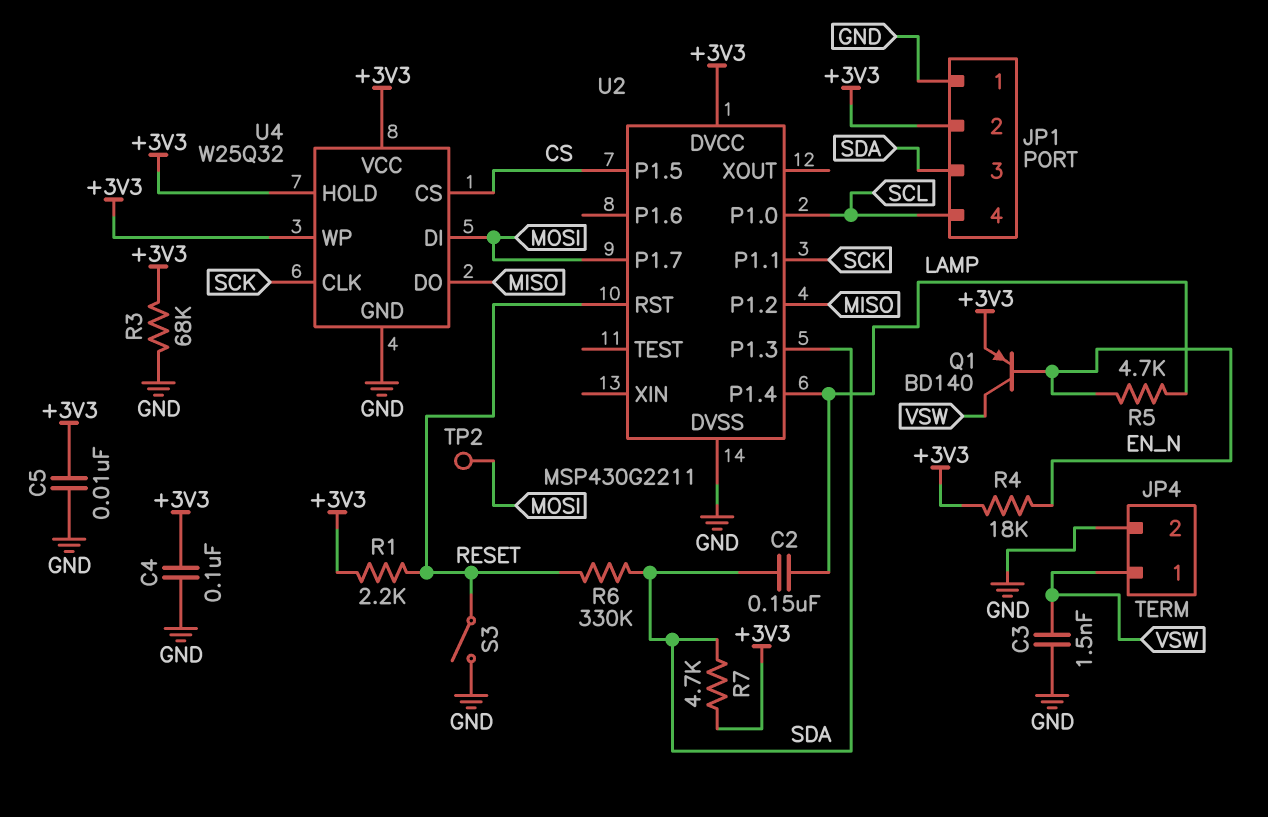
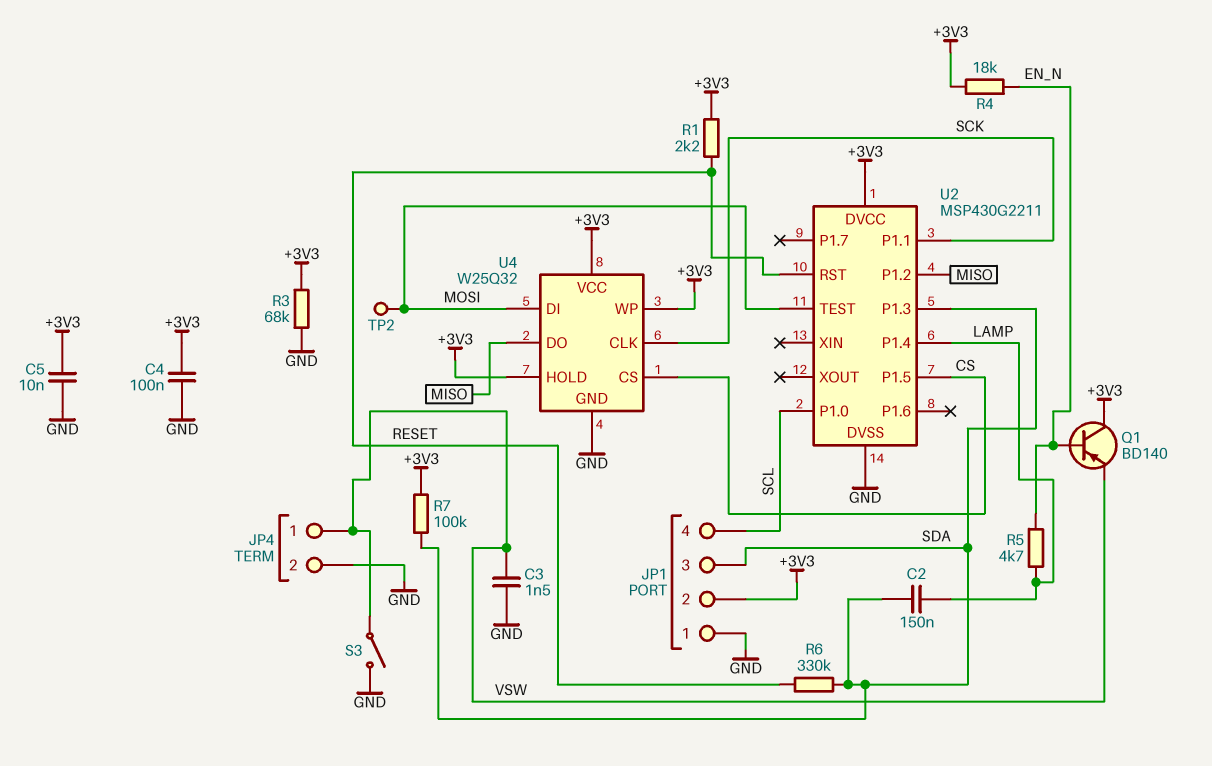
Q1: PNP BD140 (B EN_N, C VSW, E +3V3) -> PNP BD140 (B EN_N, C +3V3, E VSW)
R7: 4.7k (+3V3, SDA) -> 100k (+3V3, SDA)
S3: switch (GND, RESET) -> switch (GND, VSW)
U2 pin P1.7: MOSI -> none
U2 pin TEST: none -> MOSI

